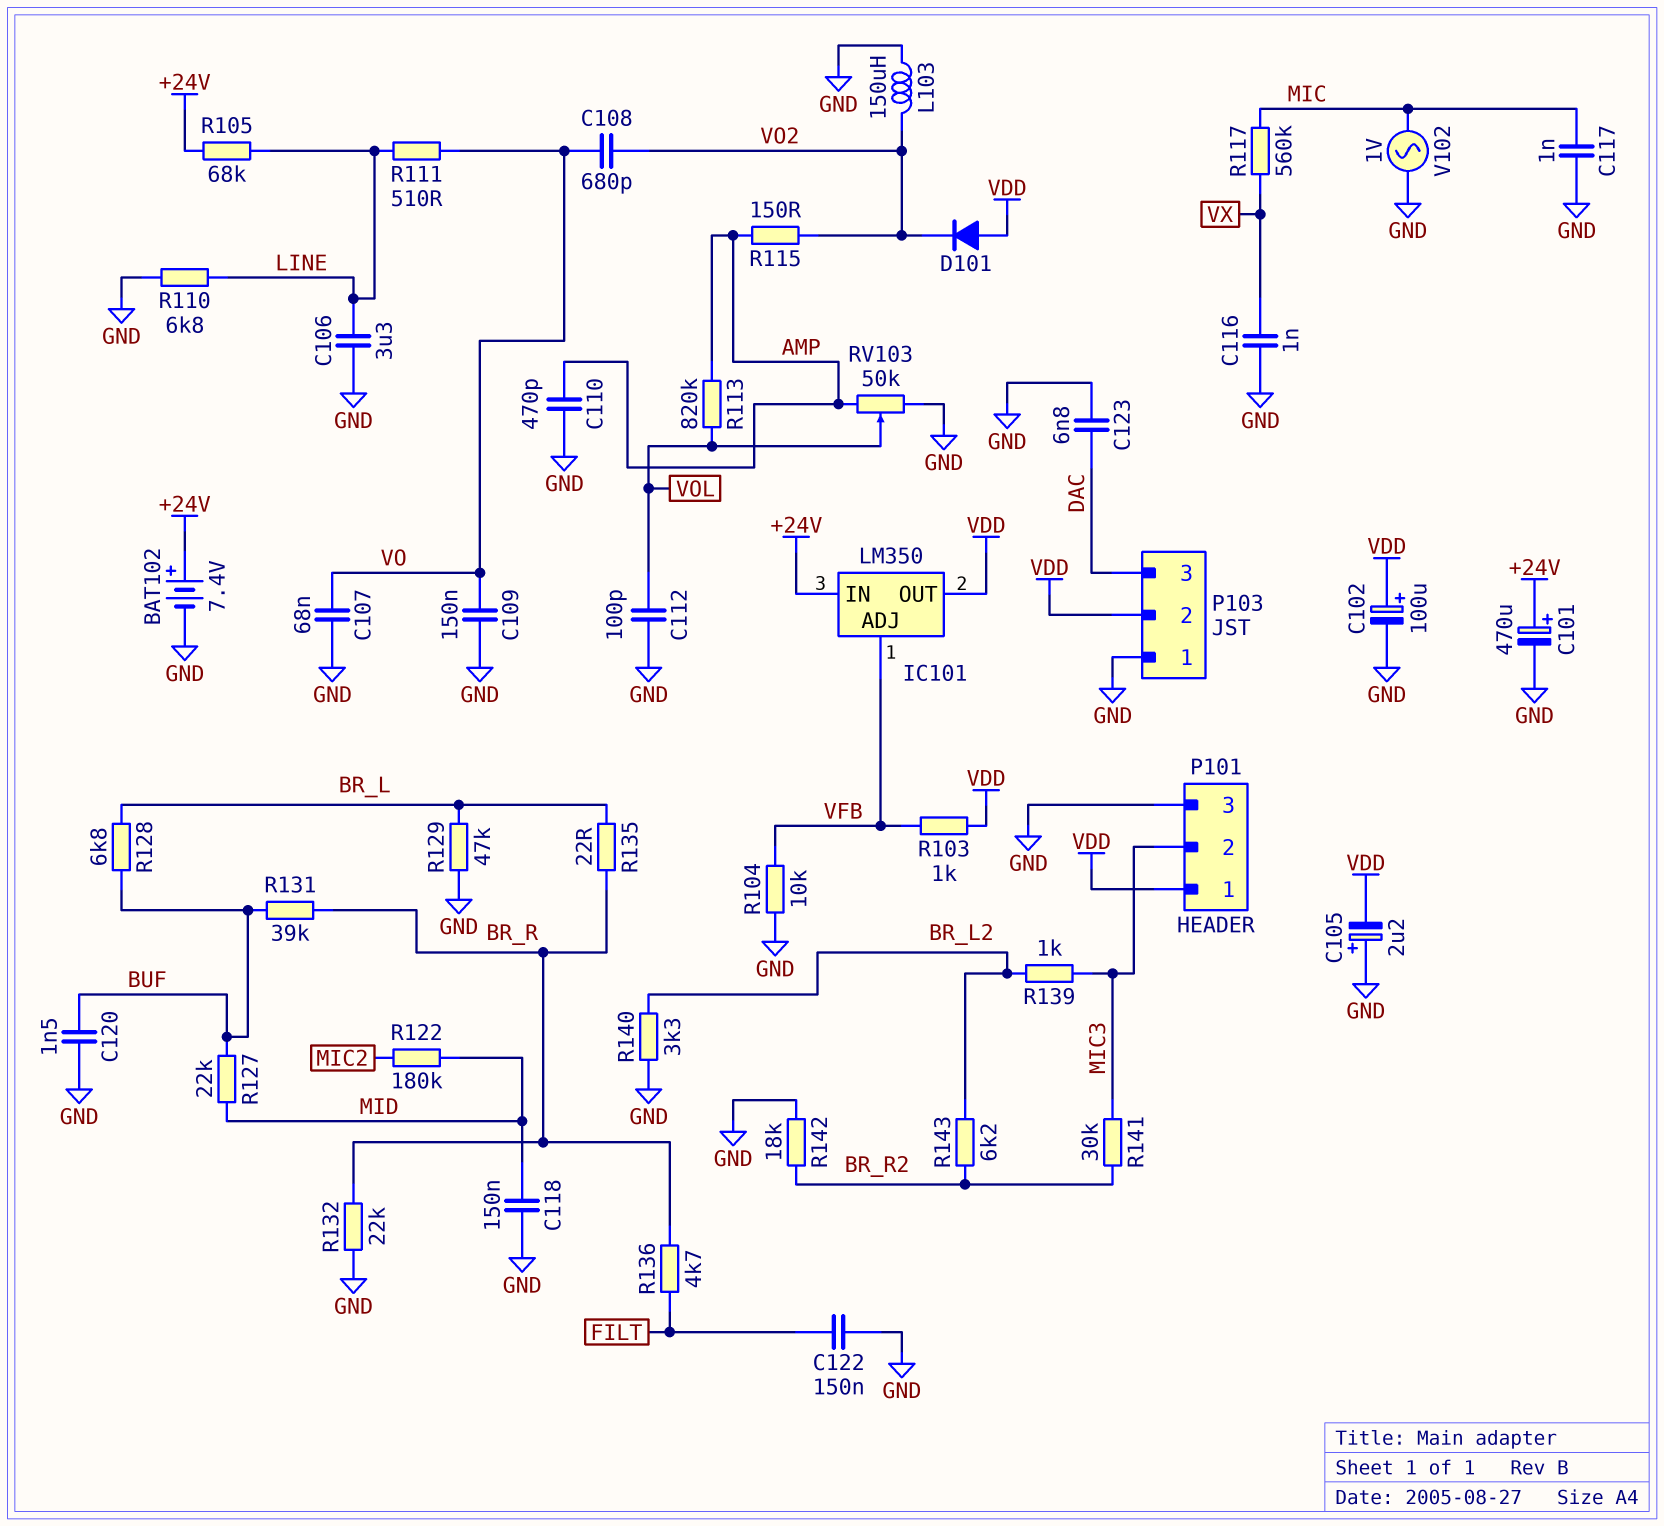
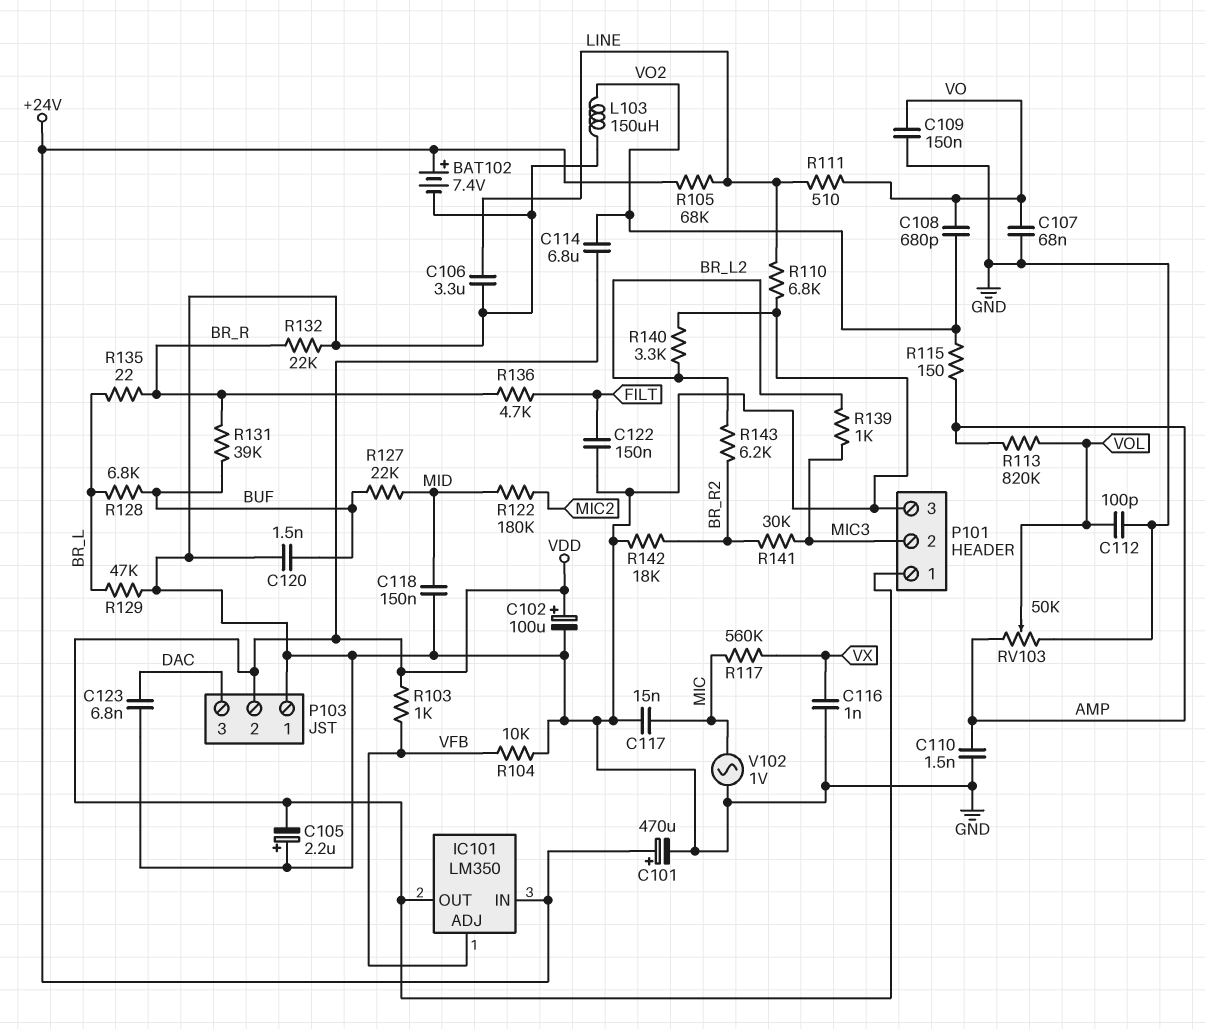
C110: 470pF (AMP, GND) -> 1.5nF (AMP, GND)
C114: none -> 6.8uF (VDD, VO2)
C117: 1nF (GND, MIC) -> 15nF (GND, MIC)
D101: diode (A VDD, K VO2) -> none

